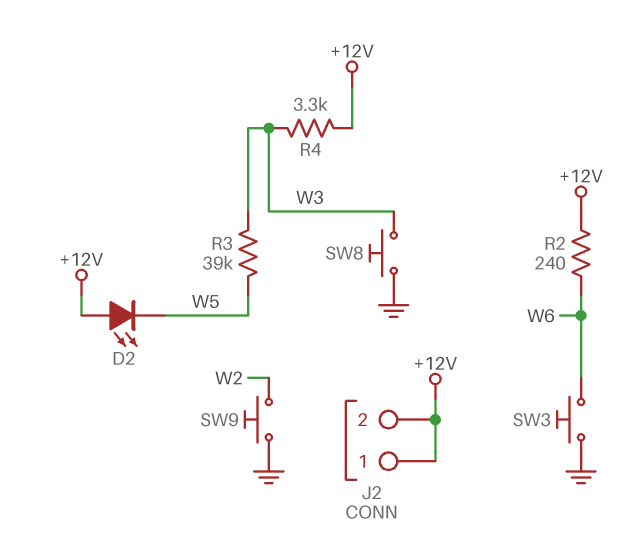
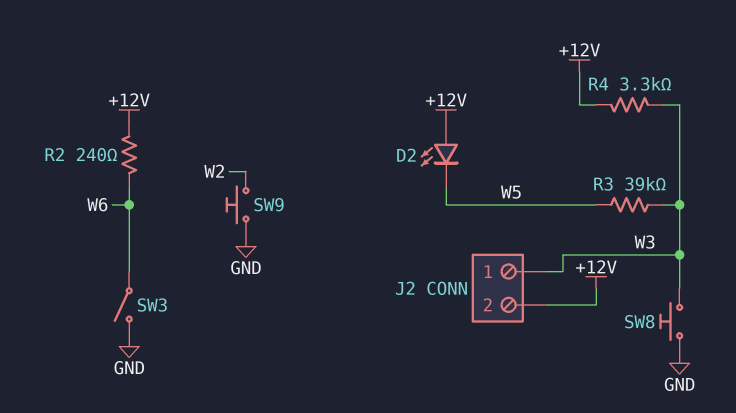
J2 pin 1: +12V -> W3
SW3: button (GND, W6) -> switch (GND, W6)

